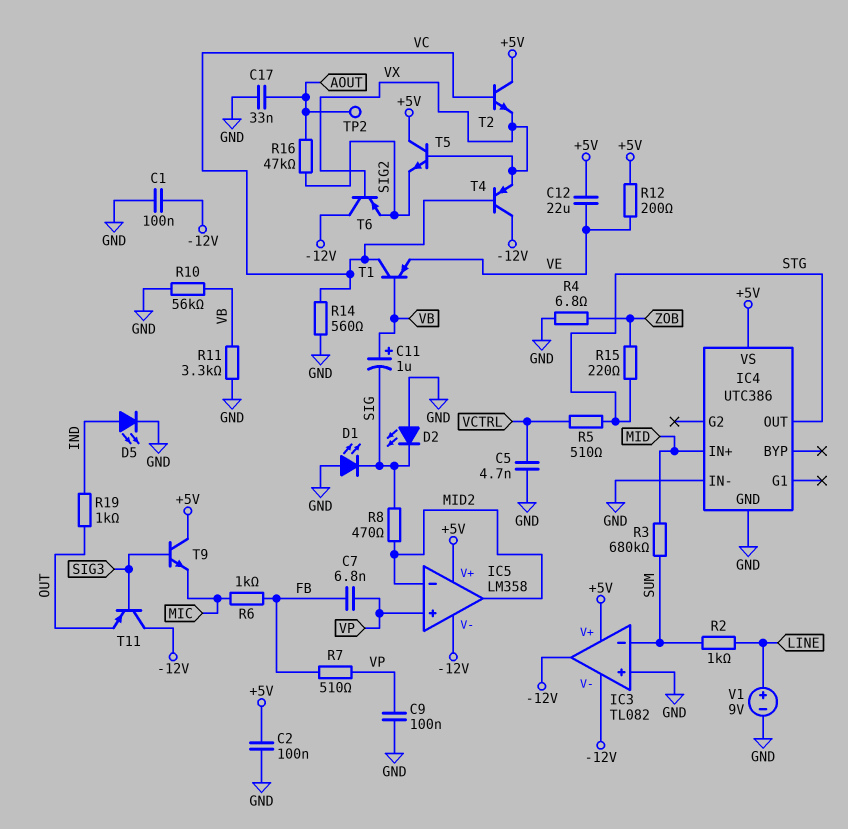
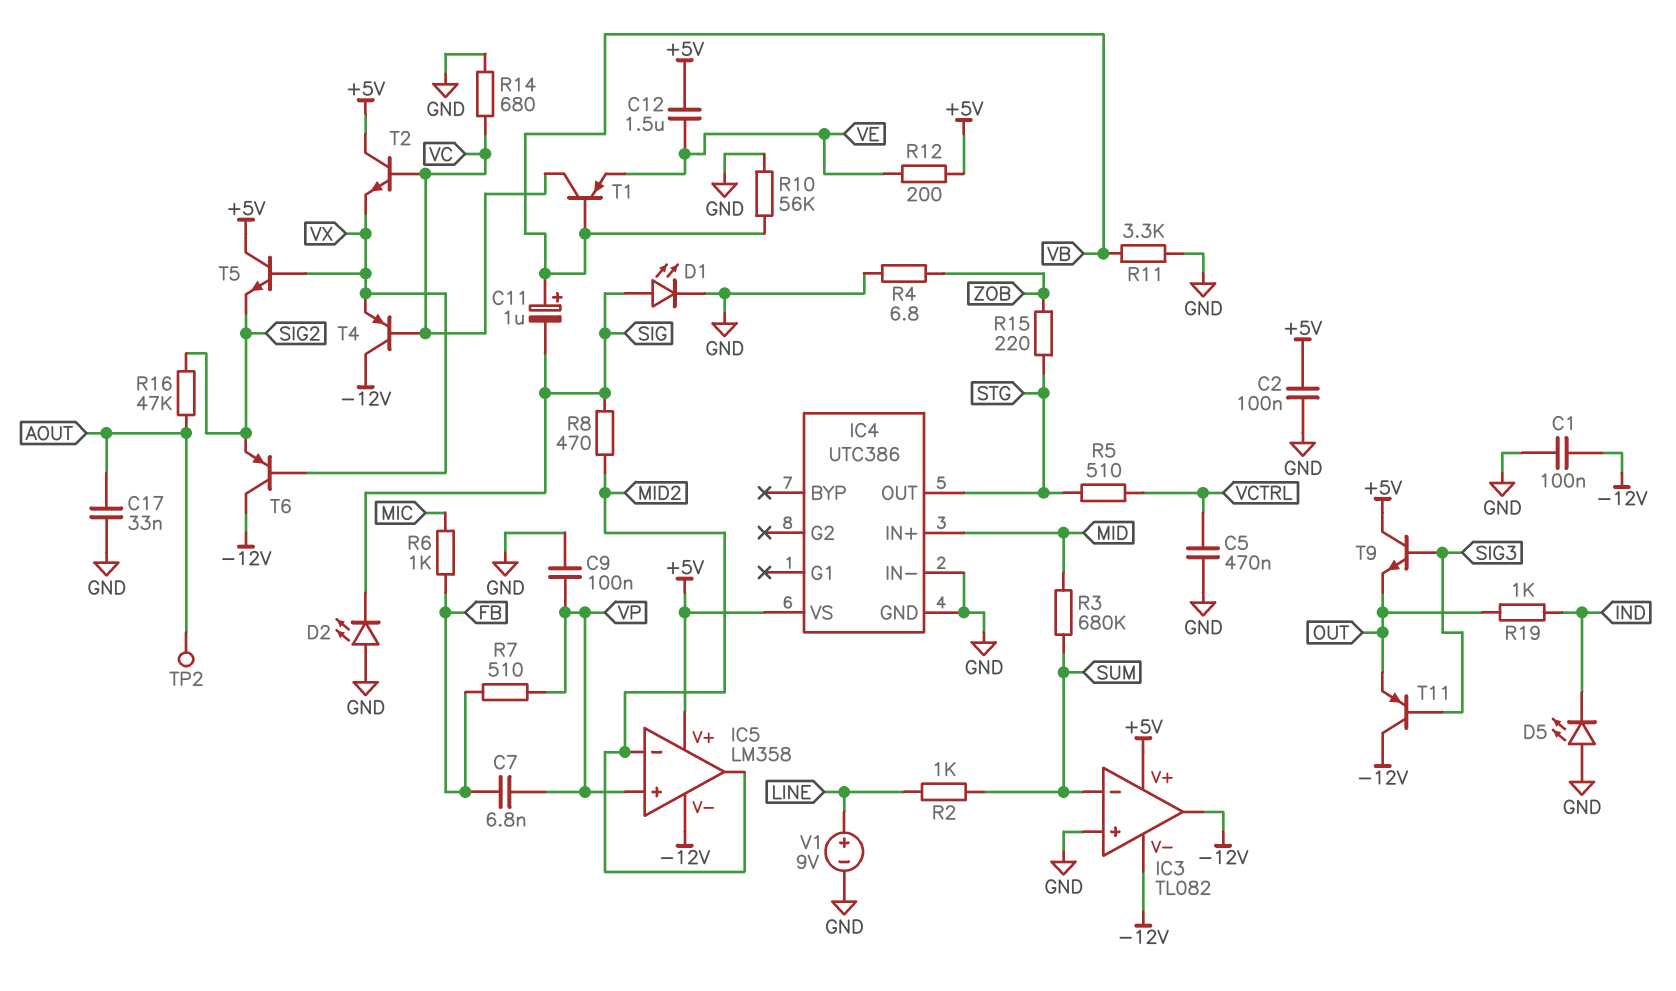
C5: 4.7nF (GND, VCTRL) -> 470nF (GND, VCTRL)
C12: 22uF (+5V, VE) -> 1.5uF (+5V, VE)
D1: LED (A GND, K SIG) -> LED (A SIG, K GND)
D5: LED (A IND, K GND) -> LED (A GND, K IND)
R14: 560 (GND, VC) -> 680 (GND, VC)
T9: NPN (B SIG3, C +5V, E MIC) -> NPN (B SIG3, C +5V, E OUT)

